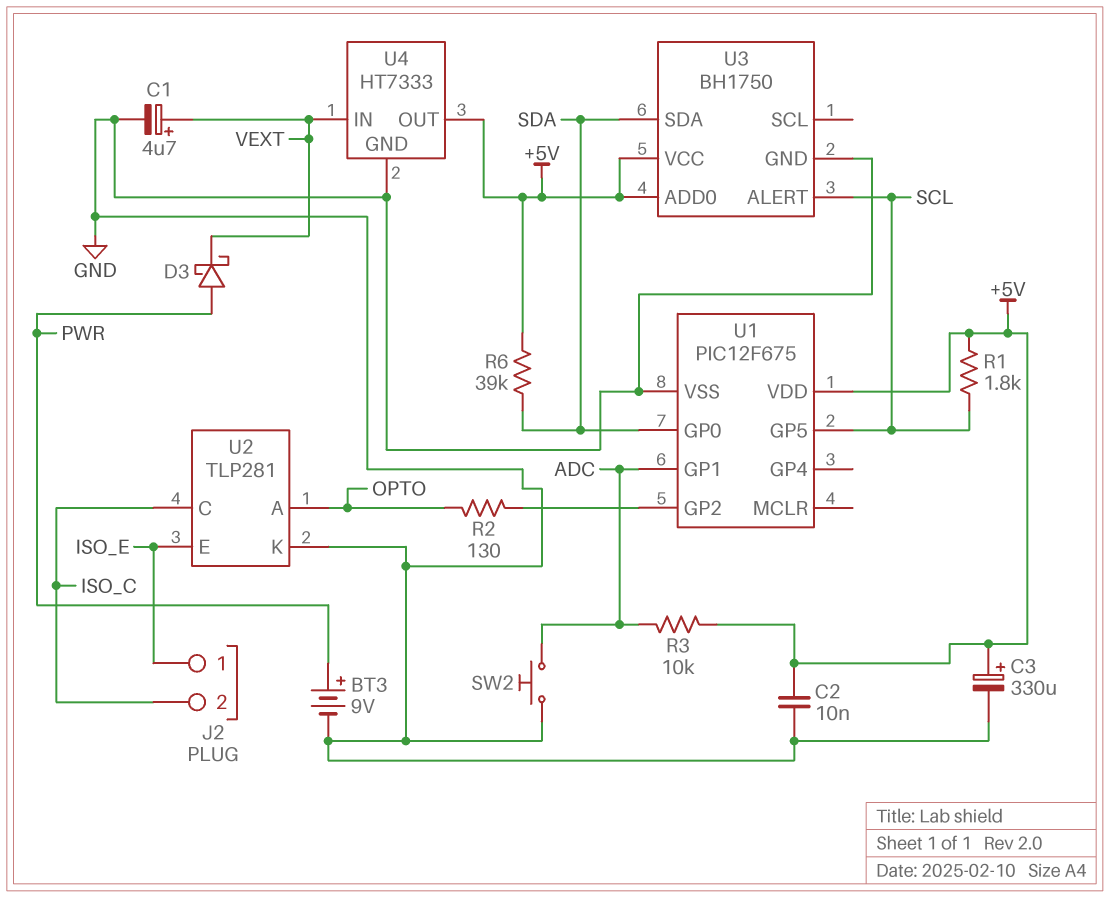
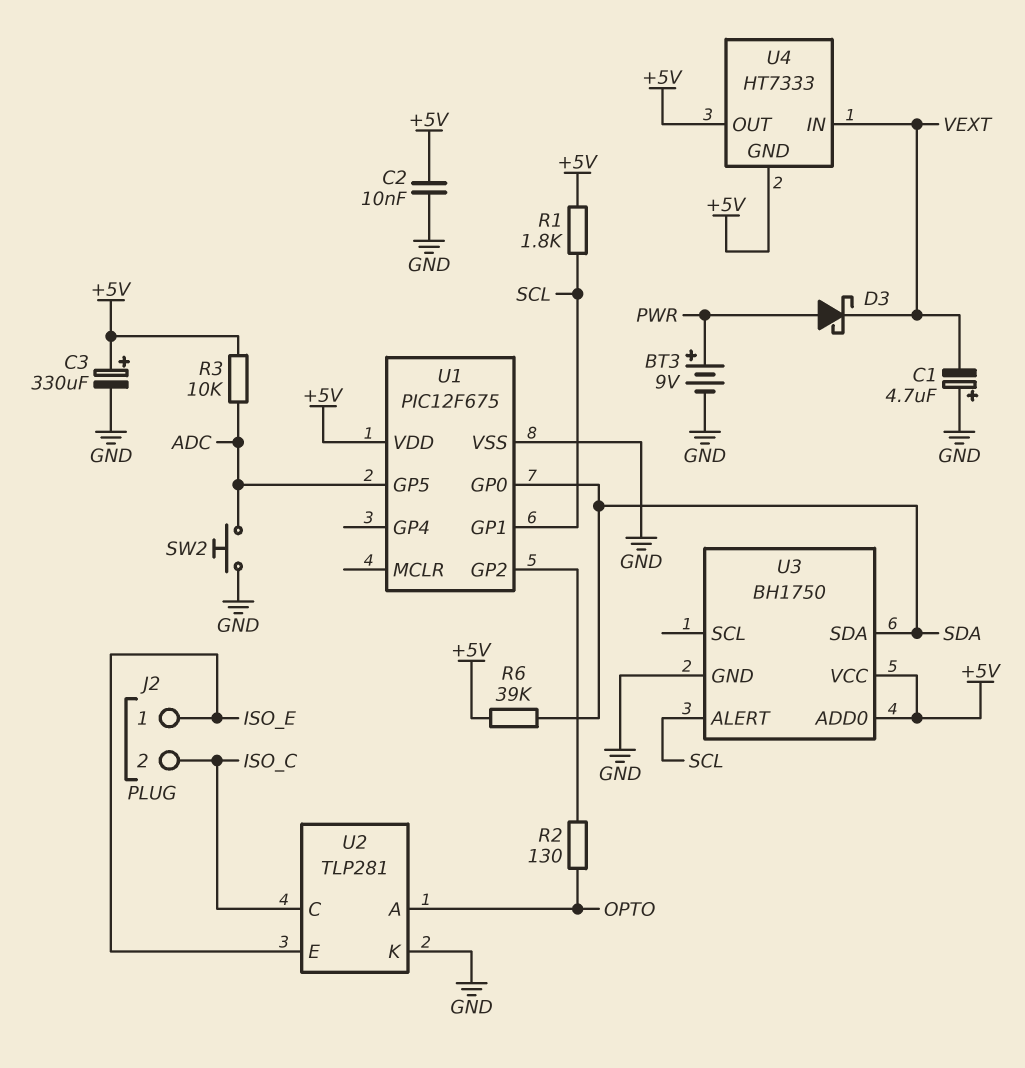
C1: 4.7uF (plus VEXT, minus GND) -> 4.7uF (plus GND, minus VEXT)
U1 pin GP1: ADC -> SCL
U1 pin GP5: SCL -> ADC
U4 pin GND: GND -> +5V

